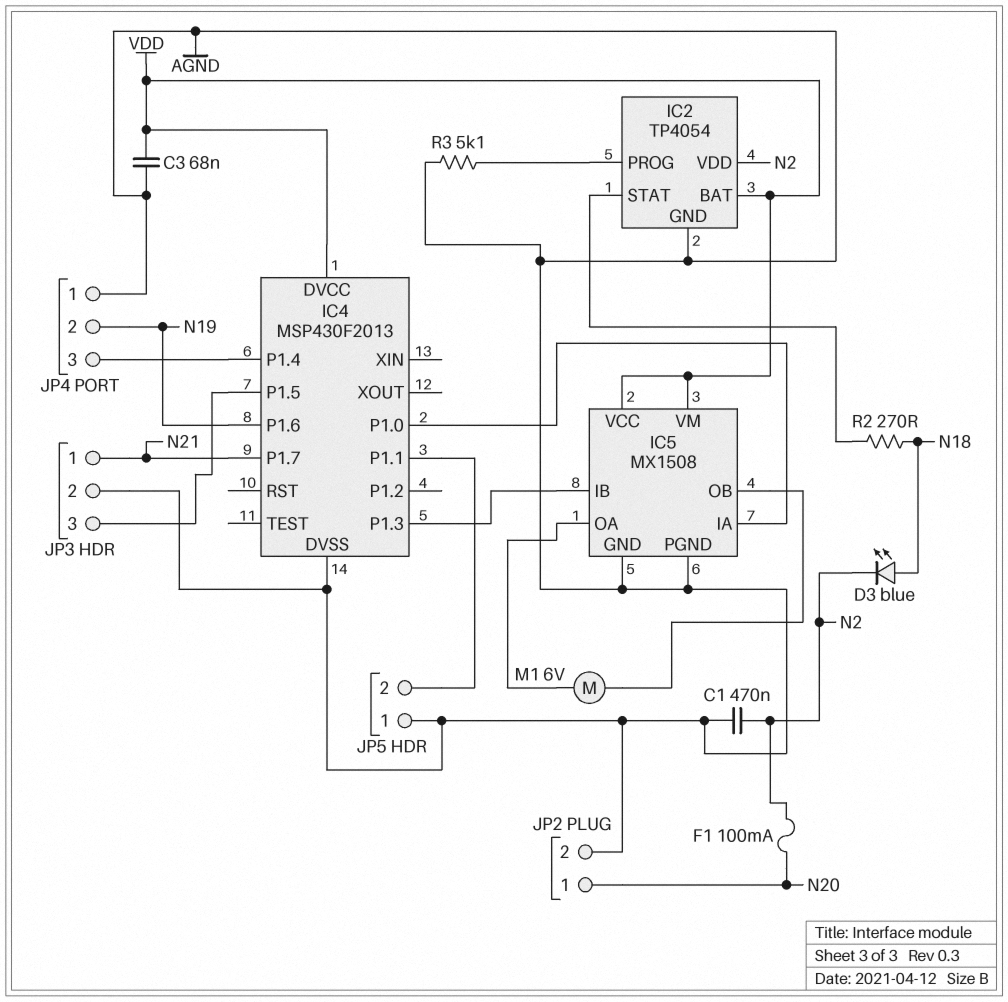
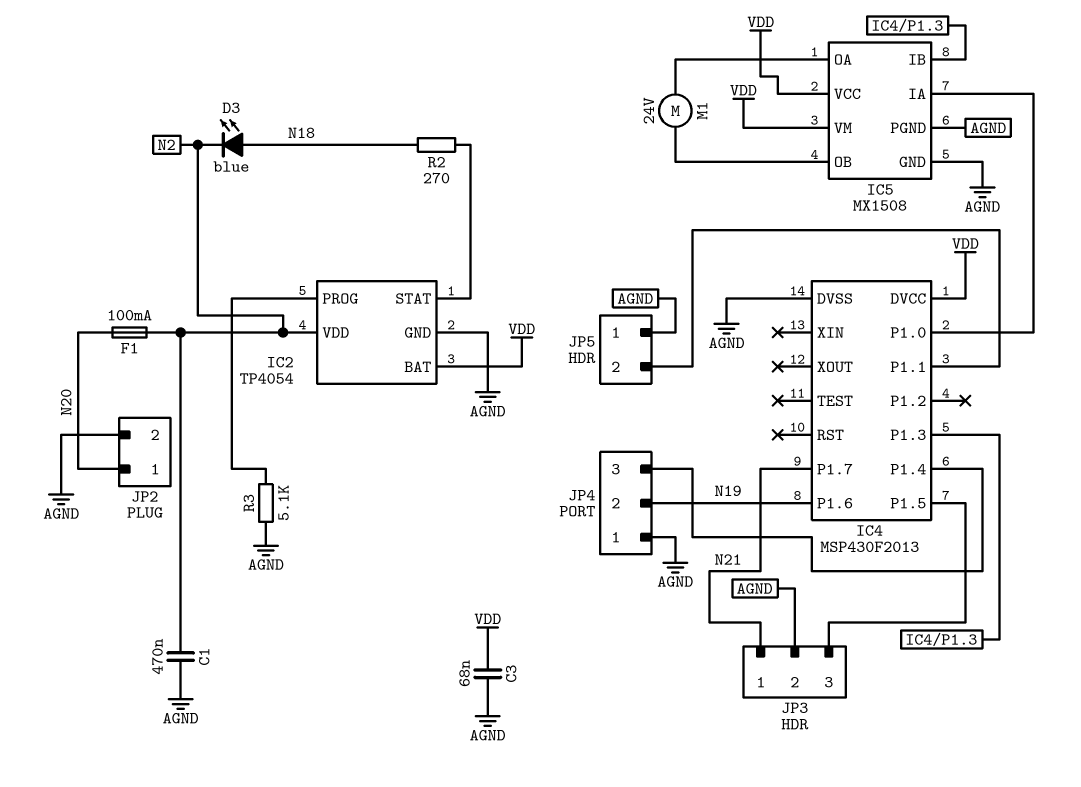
M1: motor 6V (IC5/OA, IC5/OB) -> motor 24V (IC5/OA, IC5/OB)

